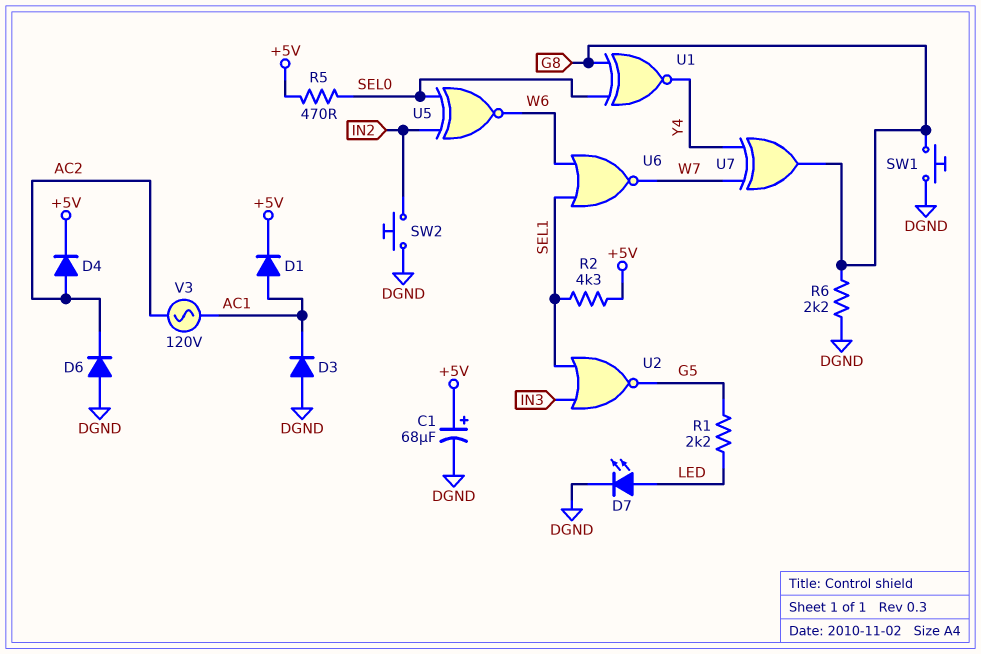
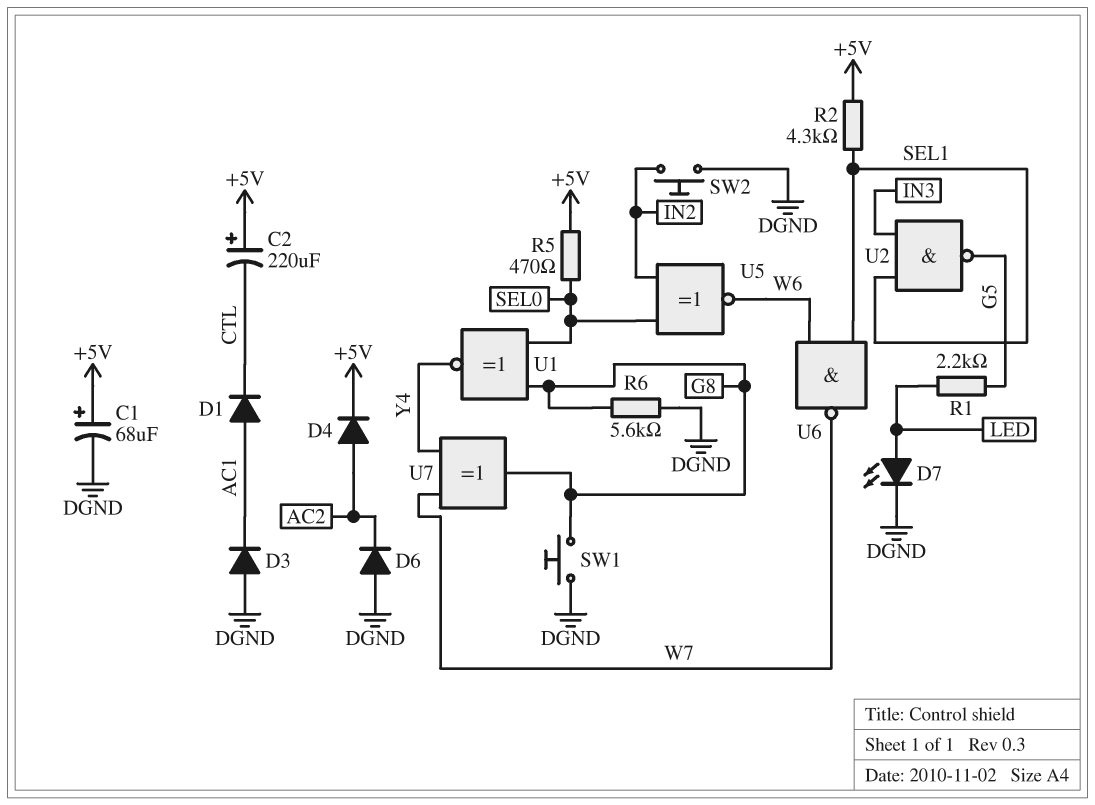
C2: none -> 220uF (plus +5V, minus CTL)
D1: diode (A AC1, K +5V) -> diode (A AC1, K CTL)
R6: 2.2k (DGND, G8) -> 5.6k (DGND, G8)
U2: NOR (in IN3, in SEL1, out G5) -> NAND (in IN3, in SEL1, out G5)
U6: NOR (in SEL1, in W6, out W7) -> NAND (in SEL1, in W6, out W7)
V3: AC 120V (AC1, AC2) -> none

